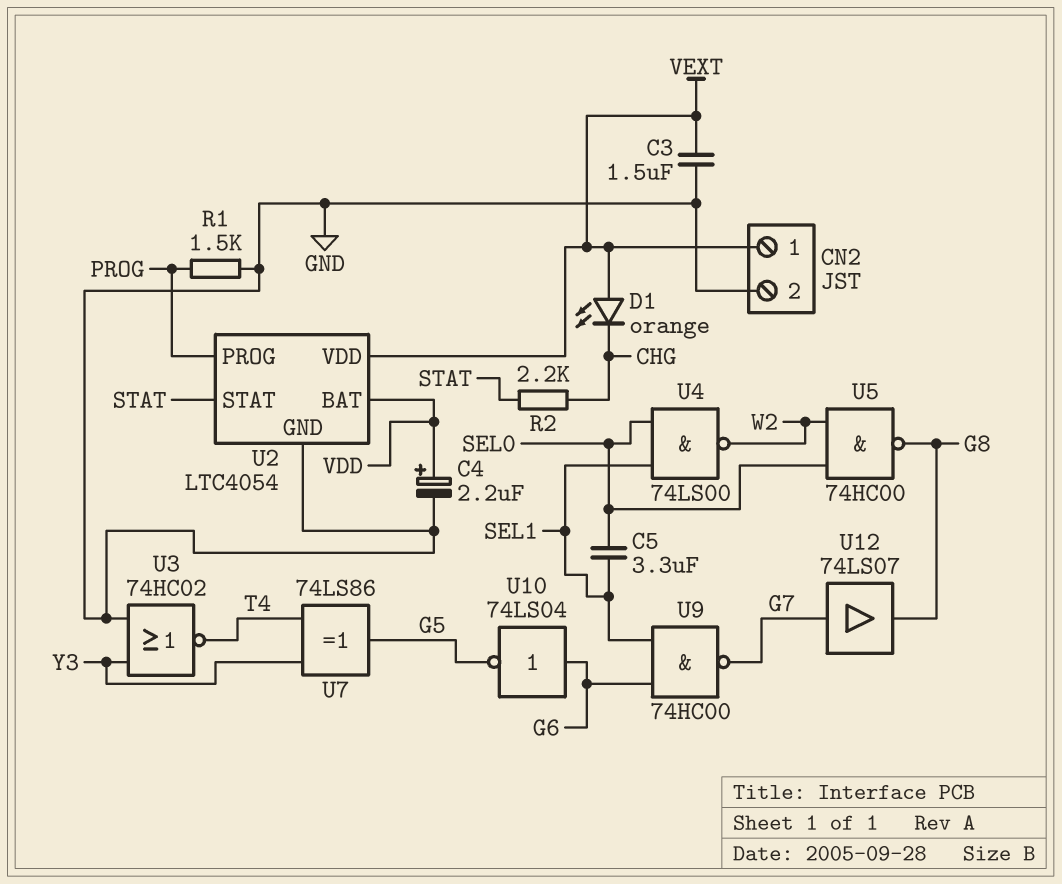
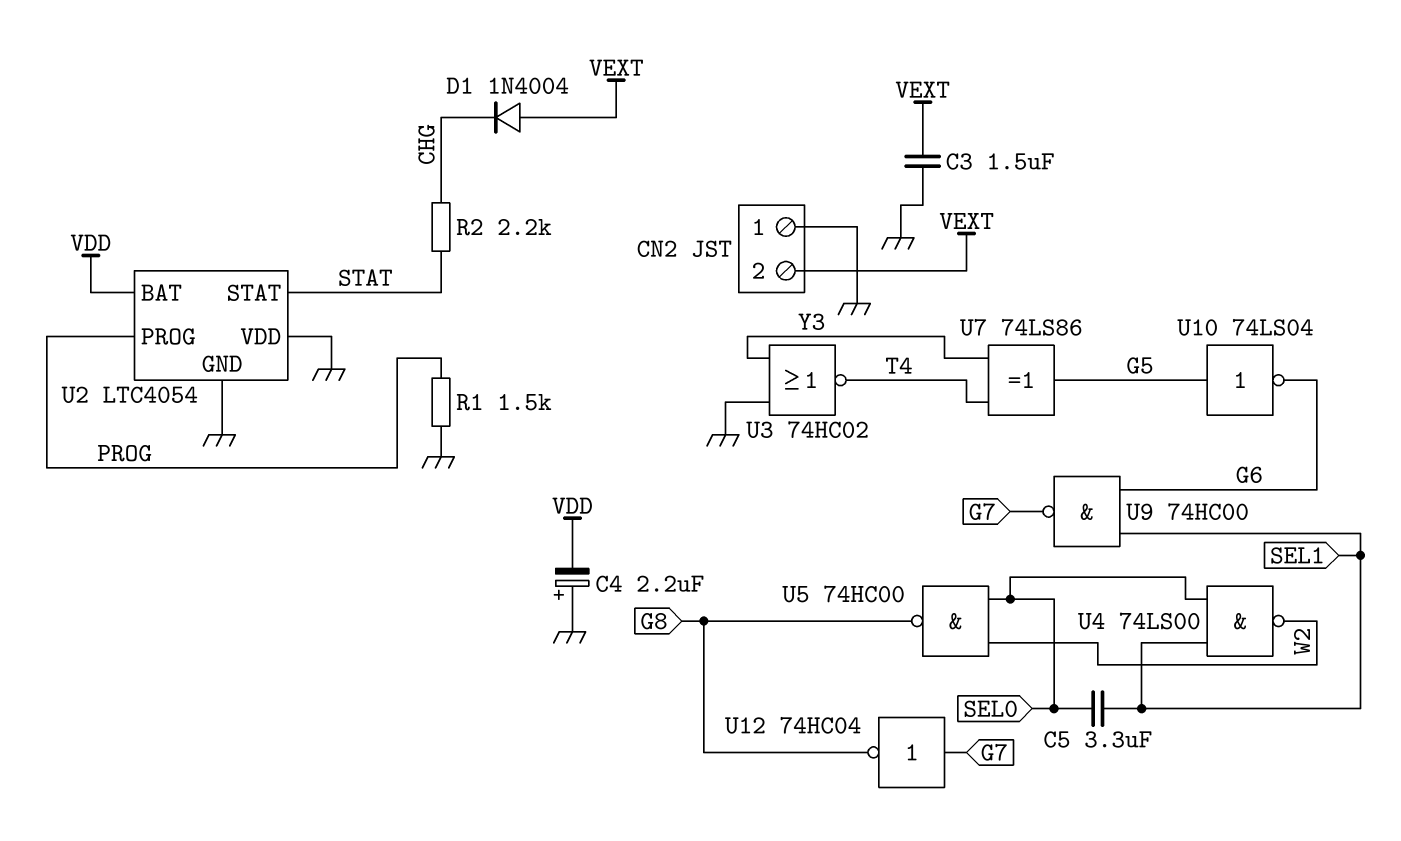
C4: 2.2uF (plus VDD, minus GND) -> 2.2uF (plus GND, minus VDD)
CN2 pin 1: VEXT -> GND
CN2 pin 2: GND -> VEXT
D1: LED orange (A VEXT, K CHG) -> diode 1N4004 (A VEXT, K CHG)
U2 pin VDD: VEXT -> GND
U10: NOT 74LS04 (in G6, out G5) -> NOT 74LS04 (in G5, out G6)
U12: buffer 74LS07 (in G7, out G8) -> NOT 74HC04 (in G7, out G8)

